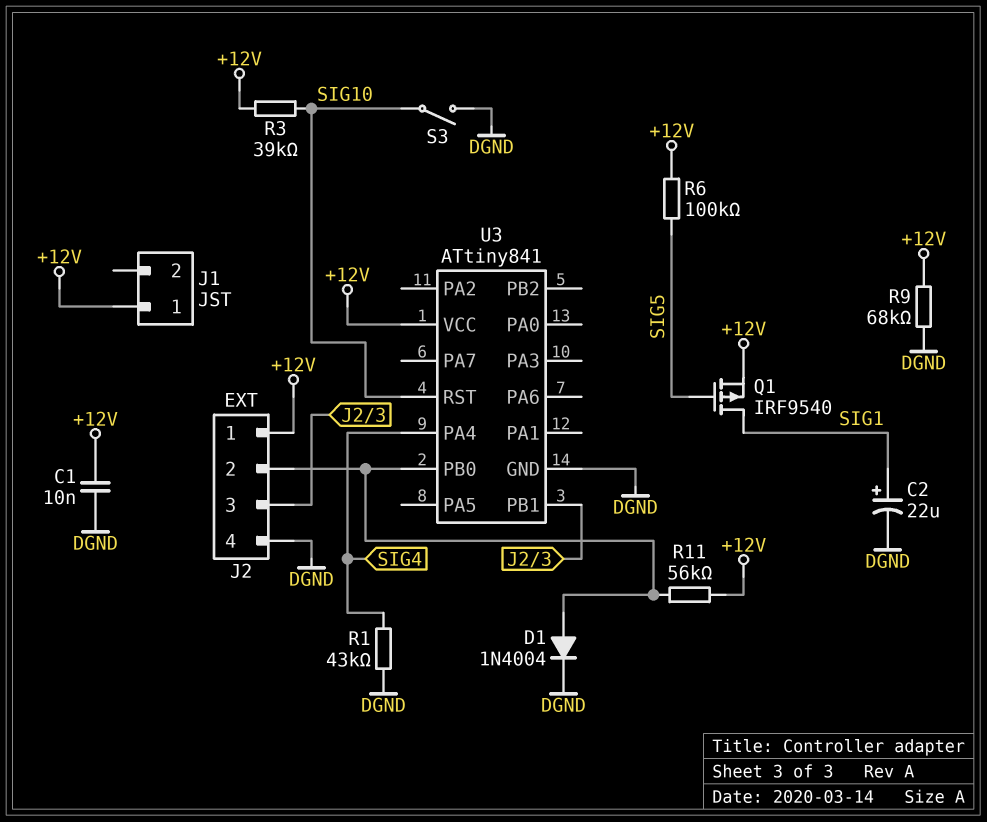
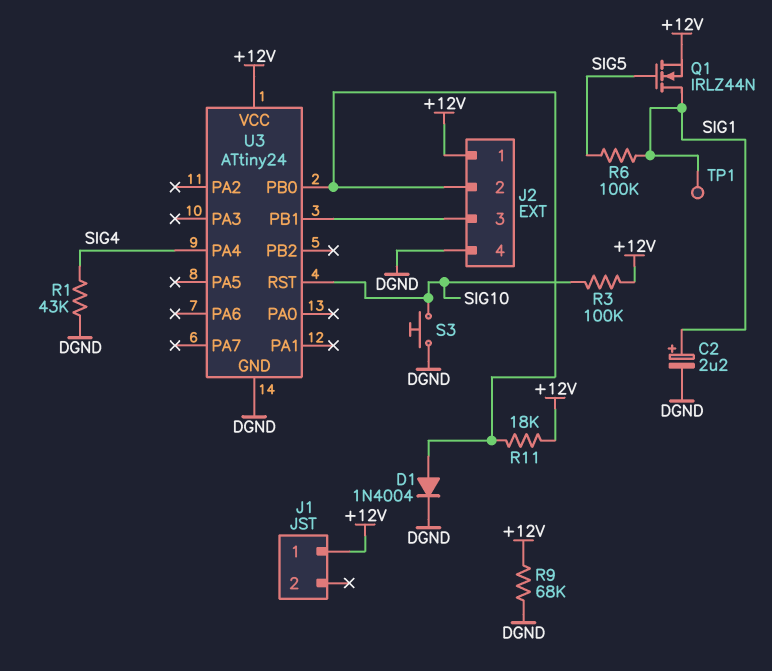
C1: 10nF (+12V, DGND) -> none
C2: 22uF (plus SIG1, minus DGND) -> 2.2uF (plus SIG1, minus DGND)
Q1: PMOS IRF9540 (G SIG5, D SIG1, S +12V) -> NMOS IRLZ44N (G SIG5, D SIG1, S +12V)
R3: 39k (+12V, SIG10) -> 100k (+12V, SIG10)
R6: 100k (+12V, SIG5) -> 100k (SIG1, SIG5)
R11: 56k (+12V, J2/2) -> 18k (+12V, J2/2)
S3: switch (DGND, SIG10) -> button (DGND, SIG10)
TP1: none -> test point (SIG1)
U3: ATtiny841 -> ATtiny24

